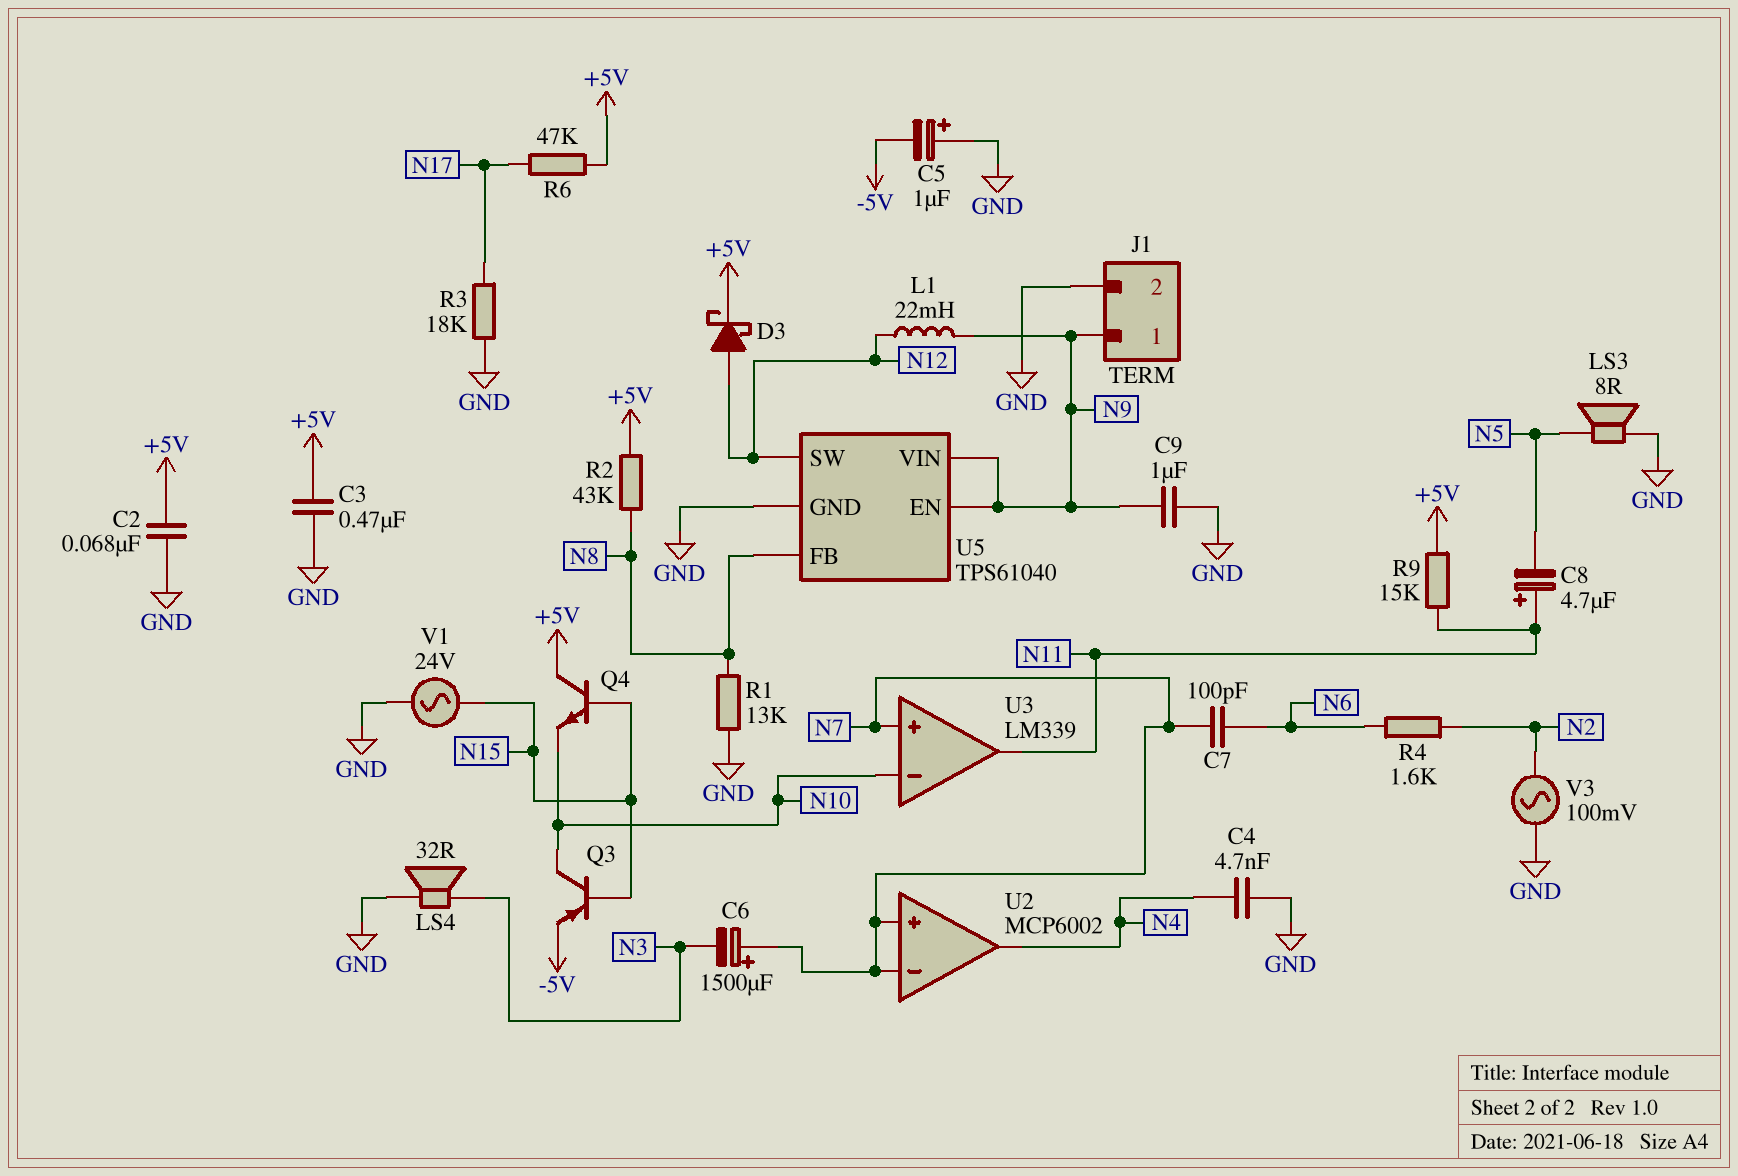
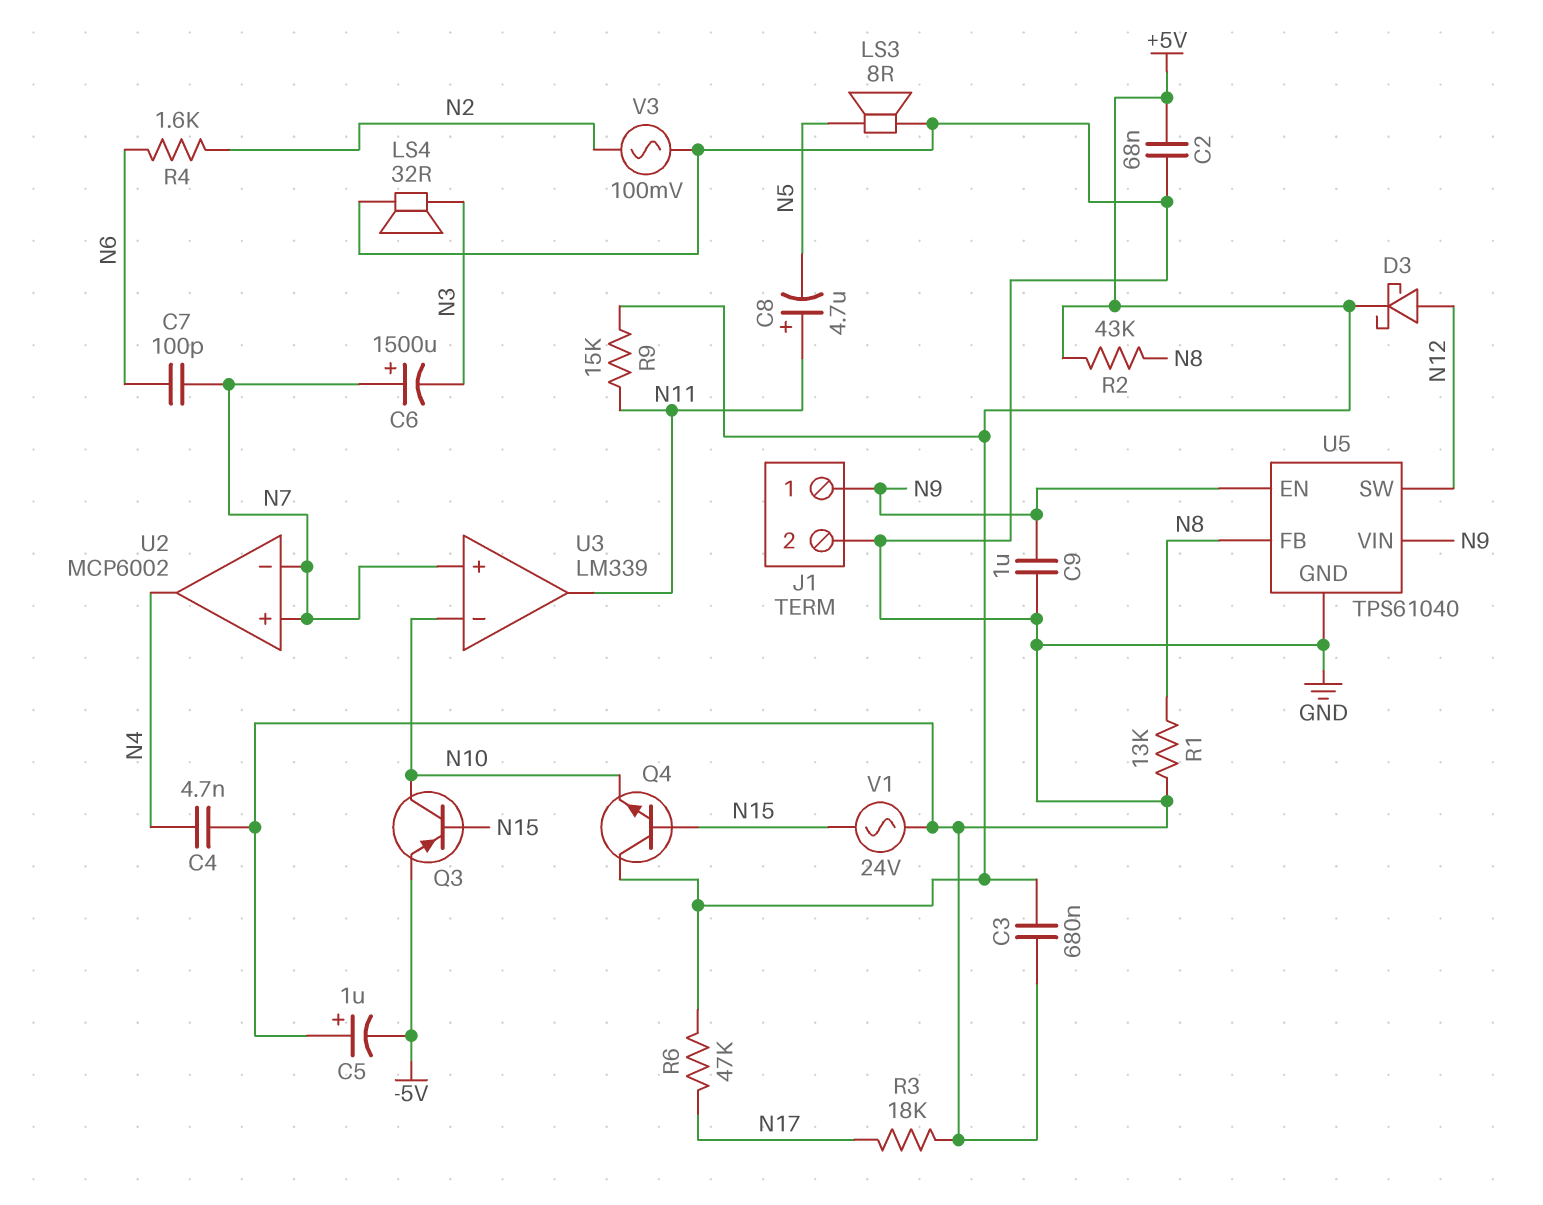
C3: 470nF (+5V, GND) -> 680nF (+5V, GND)
L1: 22mH (N9, N12) -> none

